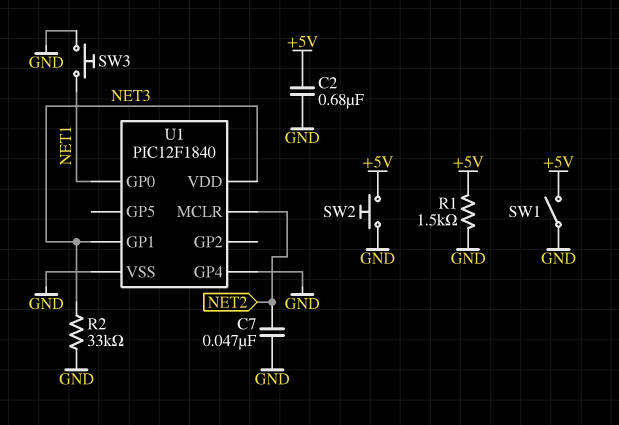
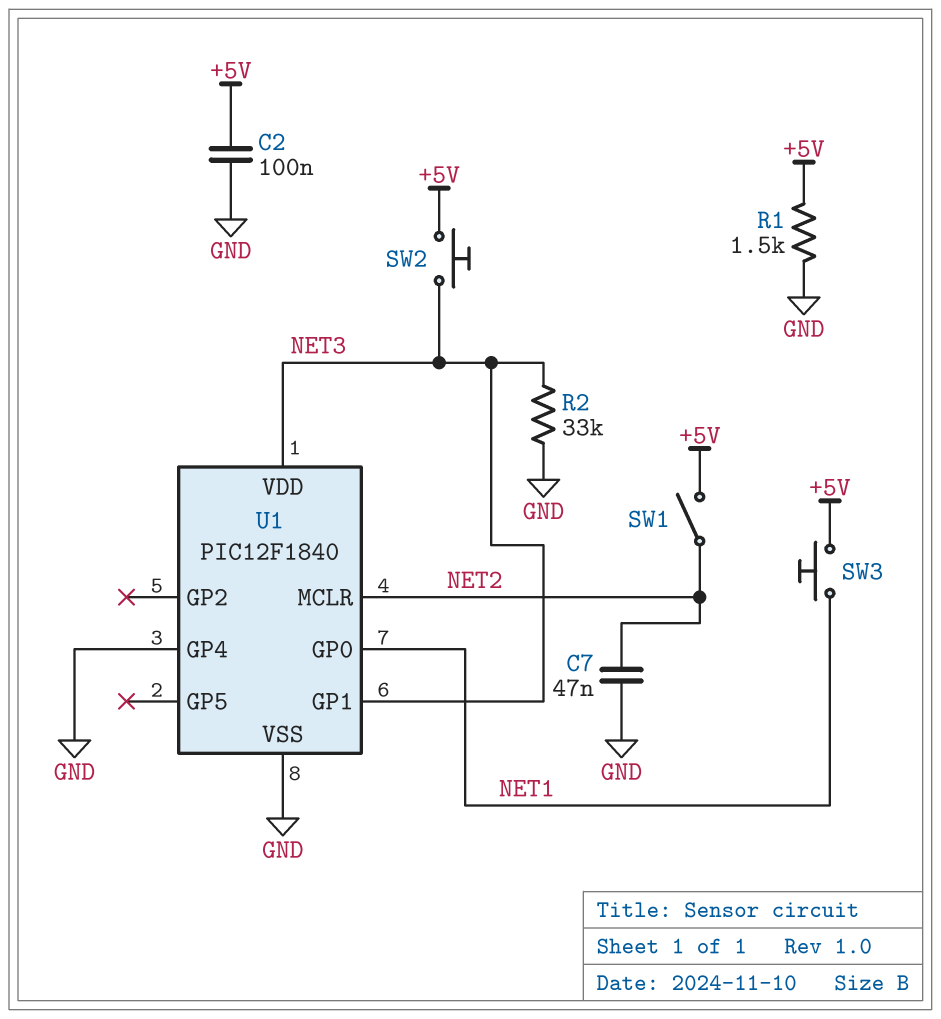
C2: 680nF (+5V, GND) -> 100nF (+5V, GND)
SW1: switch (+5V, GND) -> switch (+5V, NET2)
SW2: button (+5V, GND) -> button (+5V, NET3)
SW3: button (GND, NET1) -> button (+5V, NET1)

